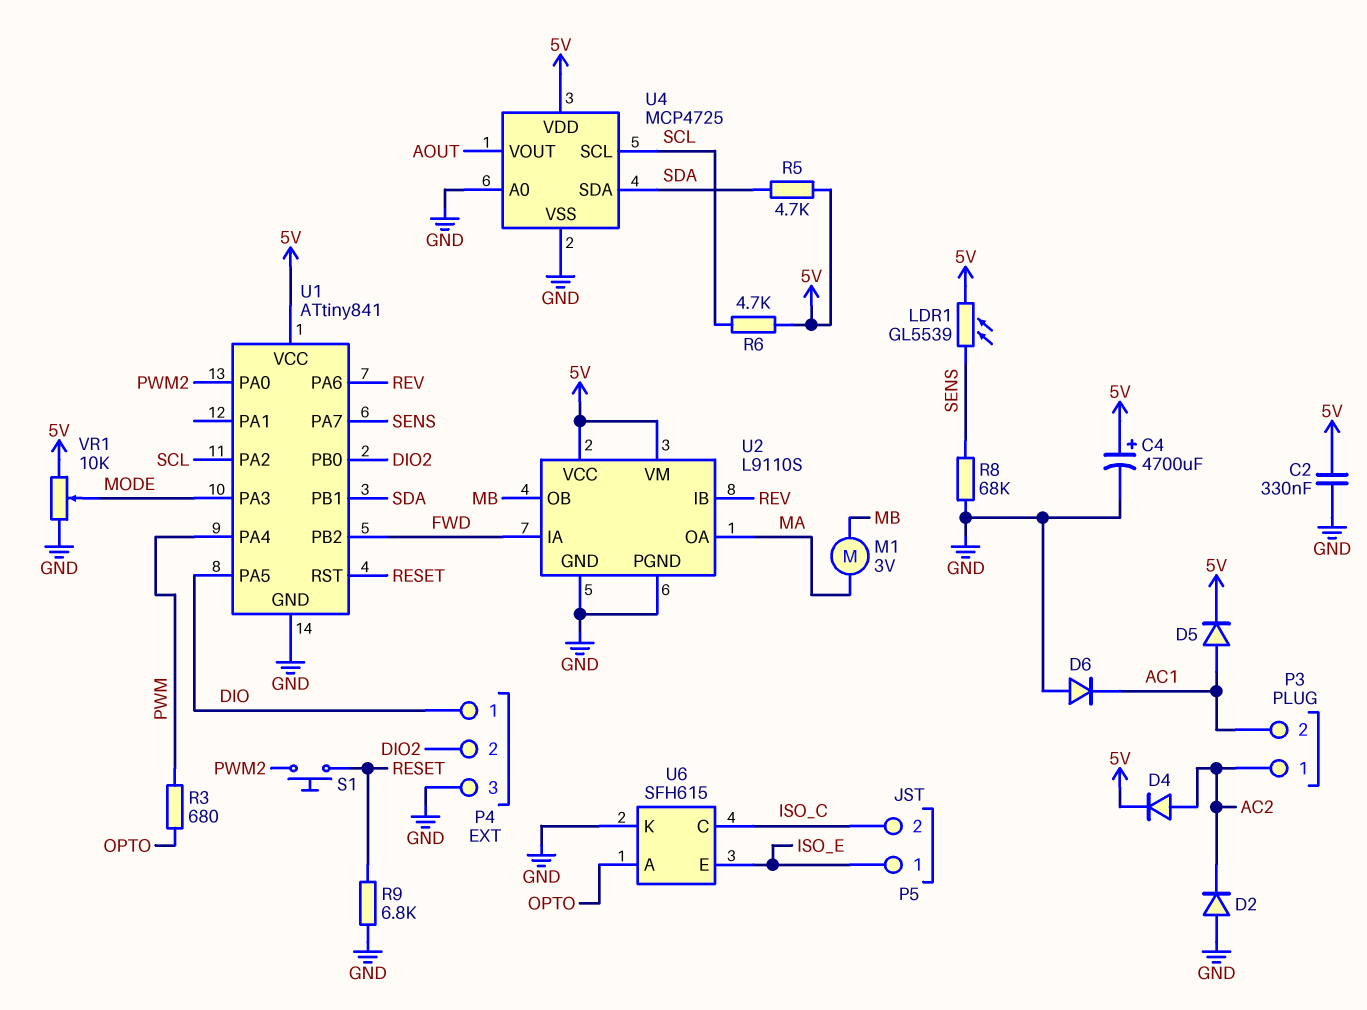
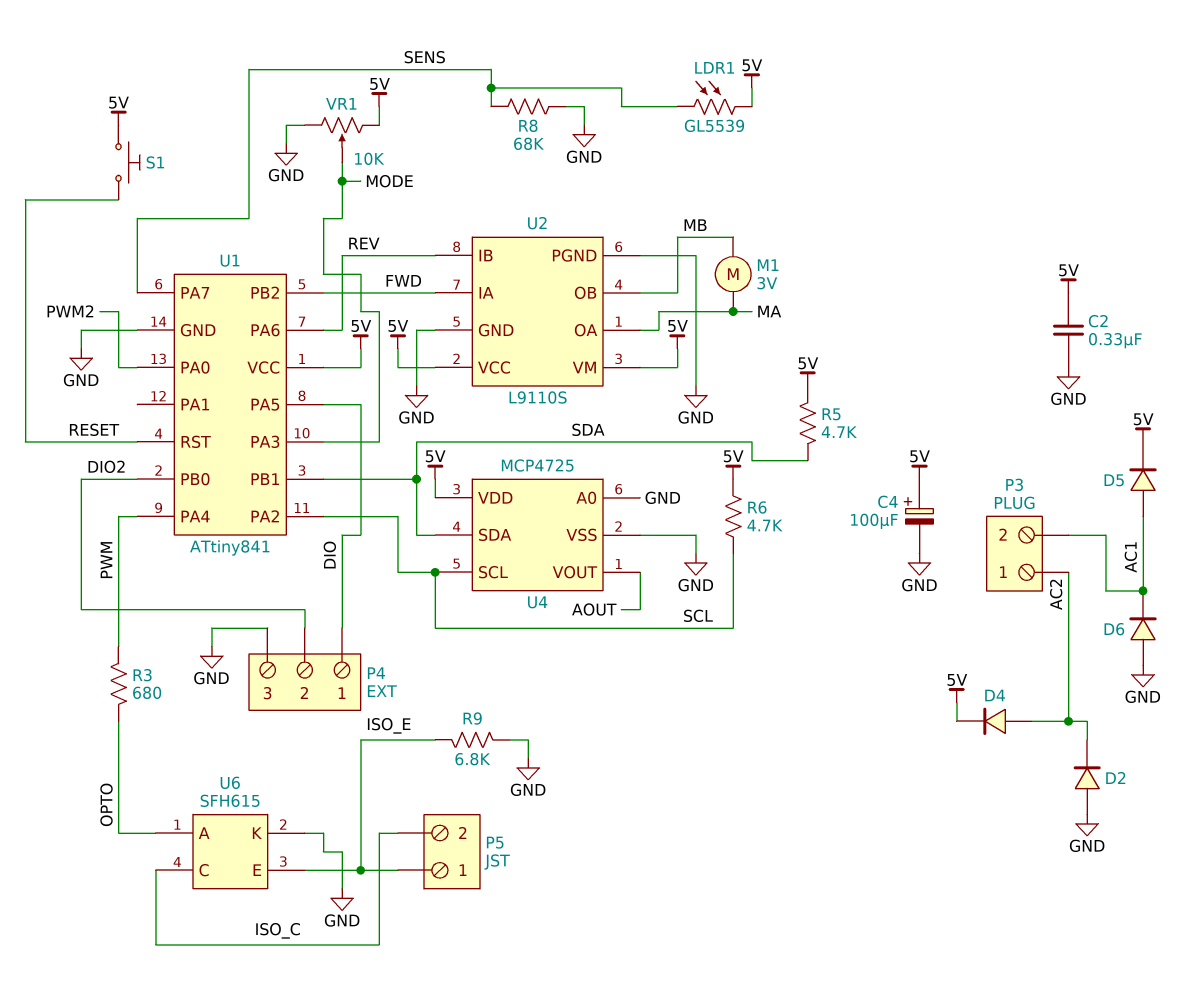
C4: 4700uF (plus 5V, minus GND) -> 100uF (plus 5V, minus GND)
R9: 6.8k (GND, RESET) -> 6.8k (GND, ISO_E)
S1: button (PWM2, RESET) -> button (5V, RESET)

